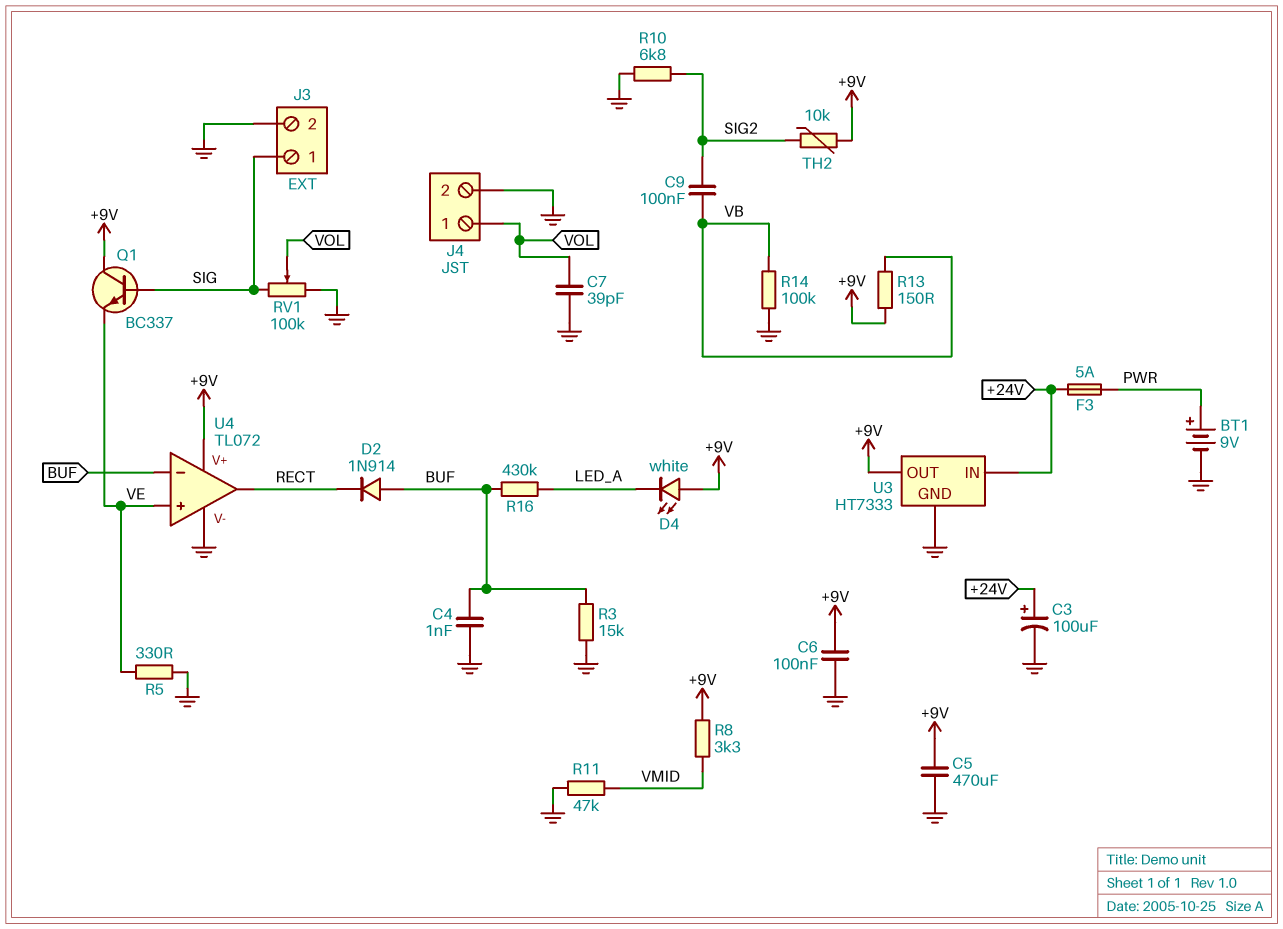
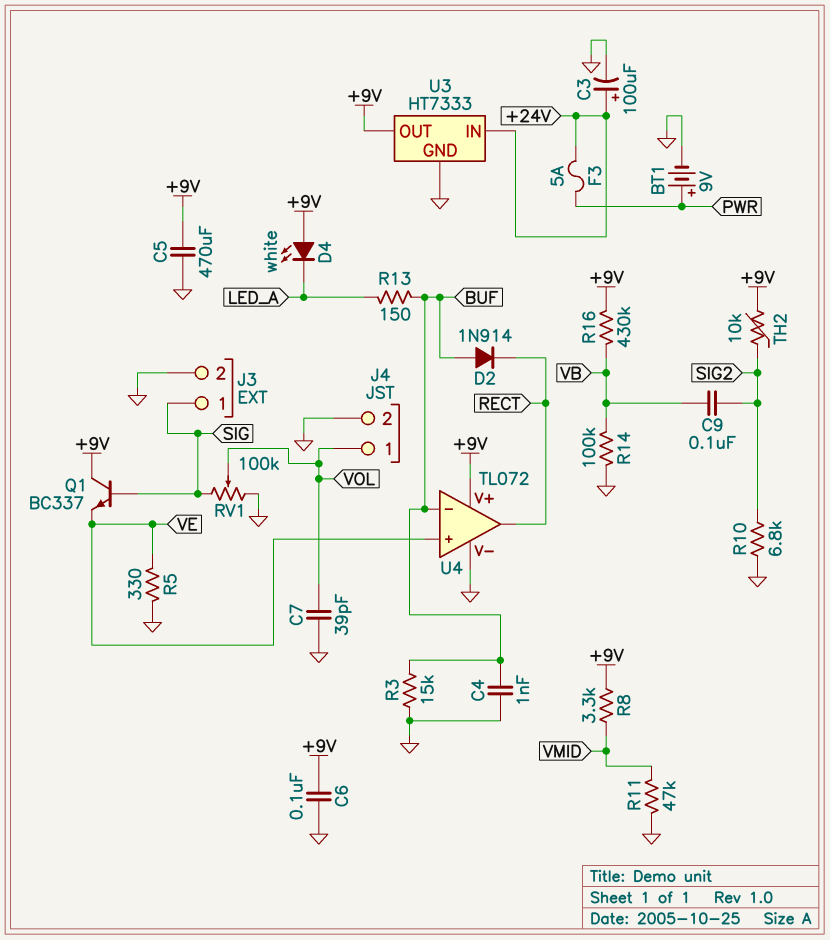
R13: 150 (+9V, VB) -> 150 (BUF, LED_A)
R16: 430k (BUF, LED_A) -> 430k (+9V, VB)

